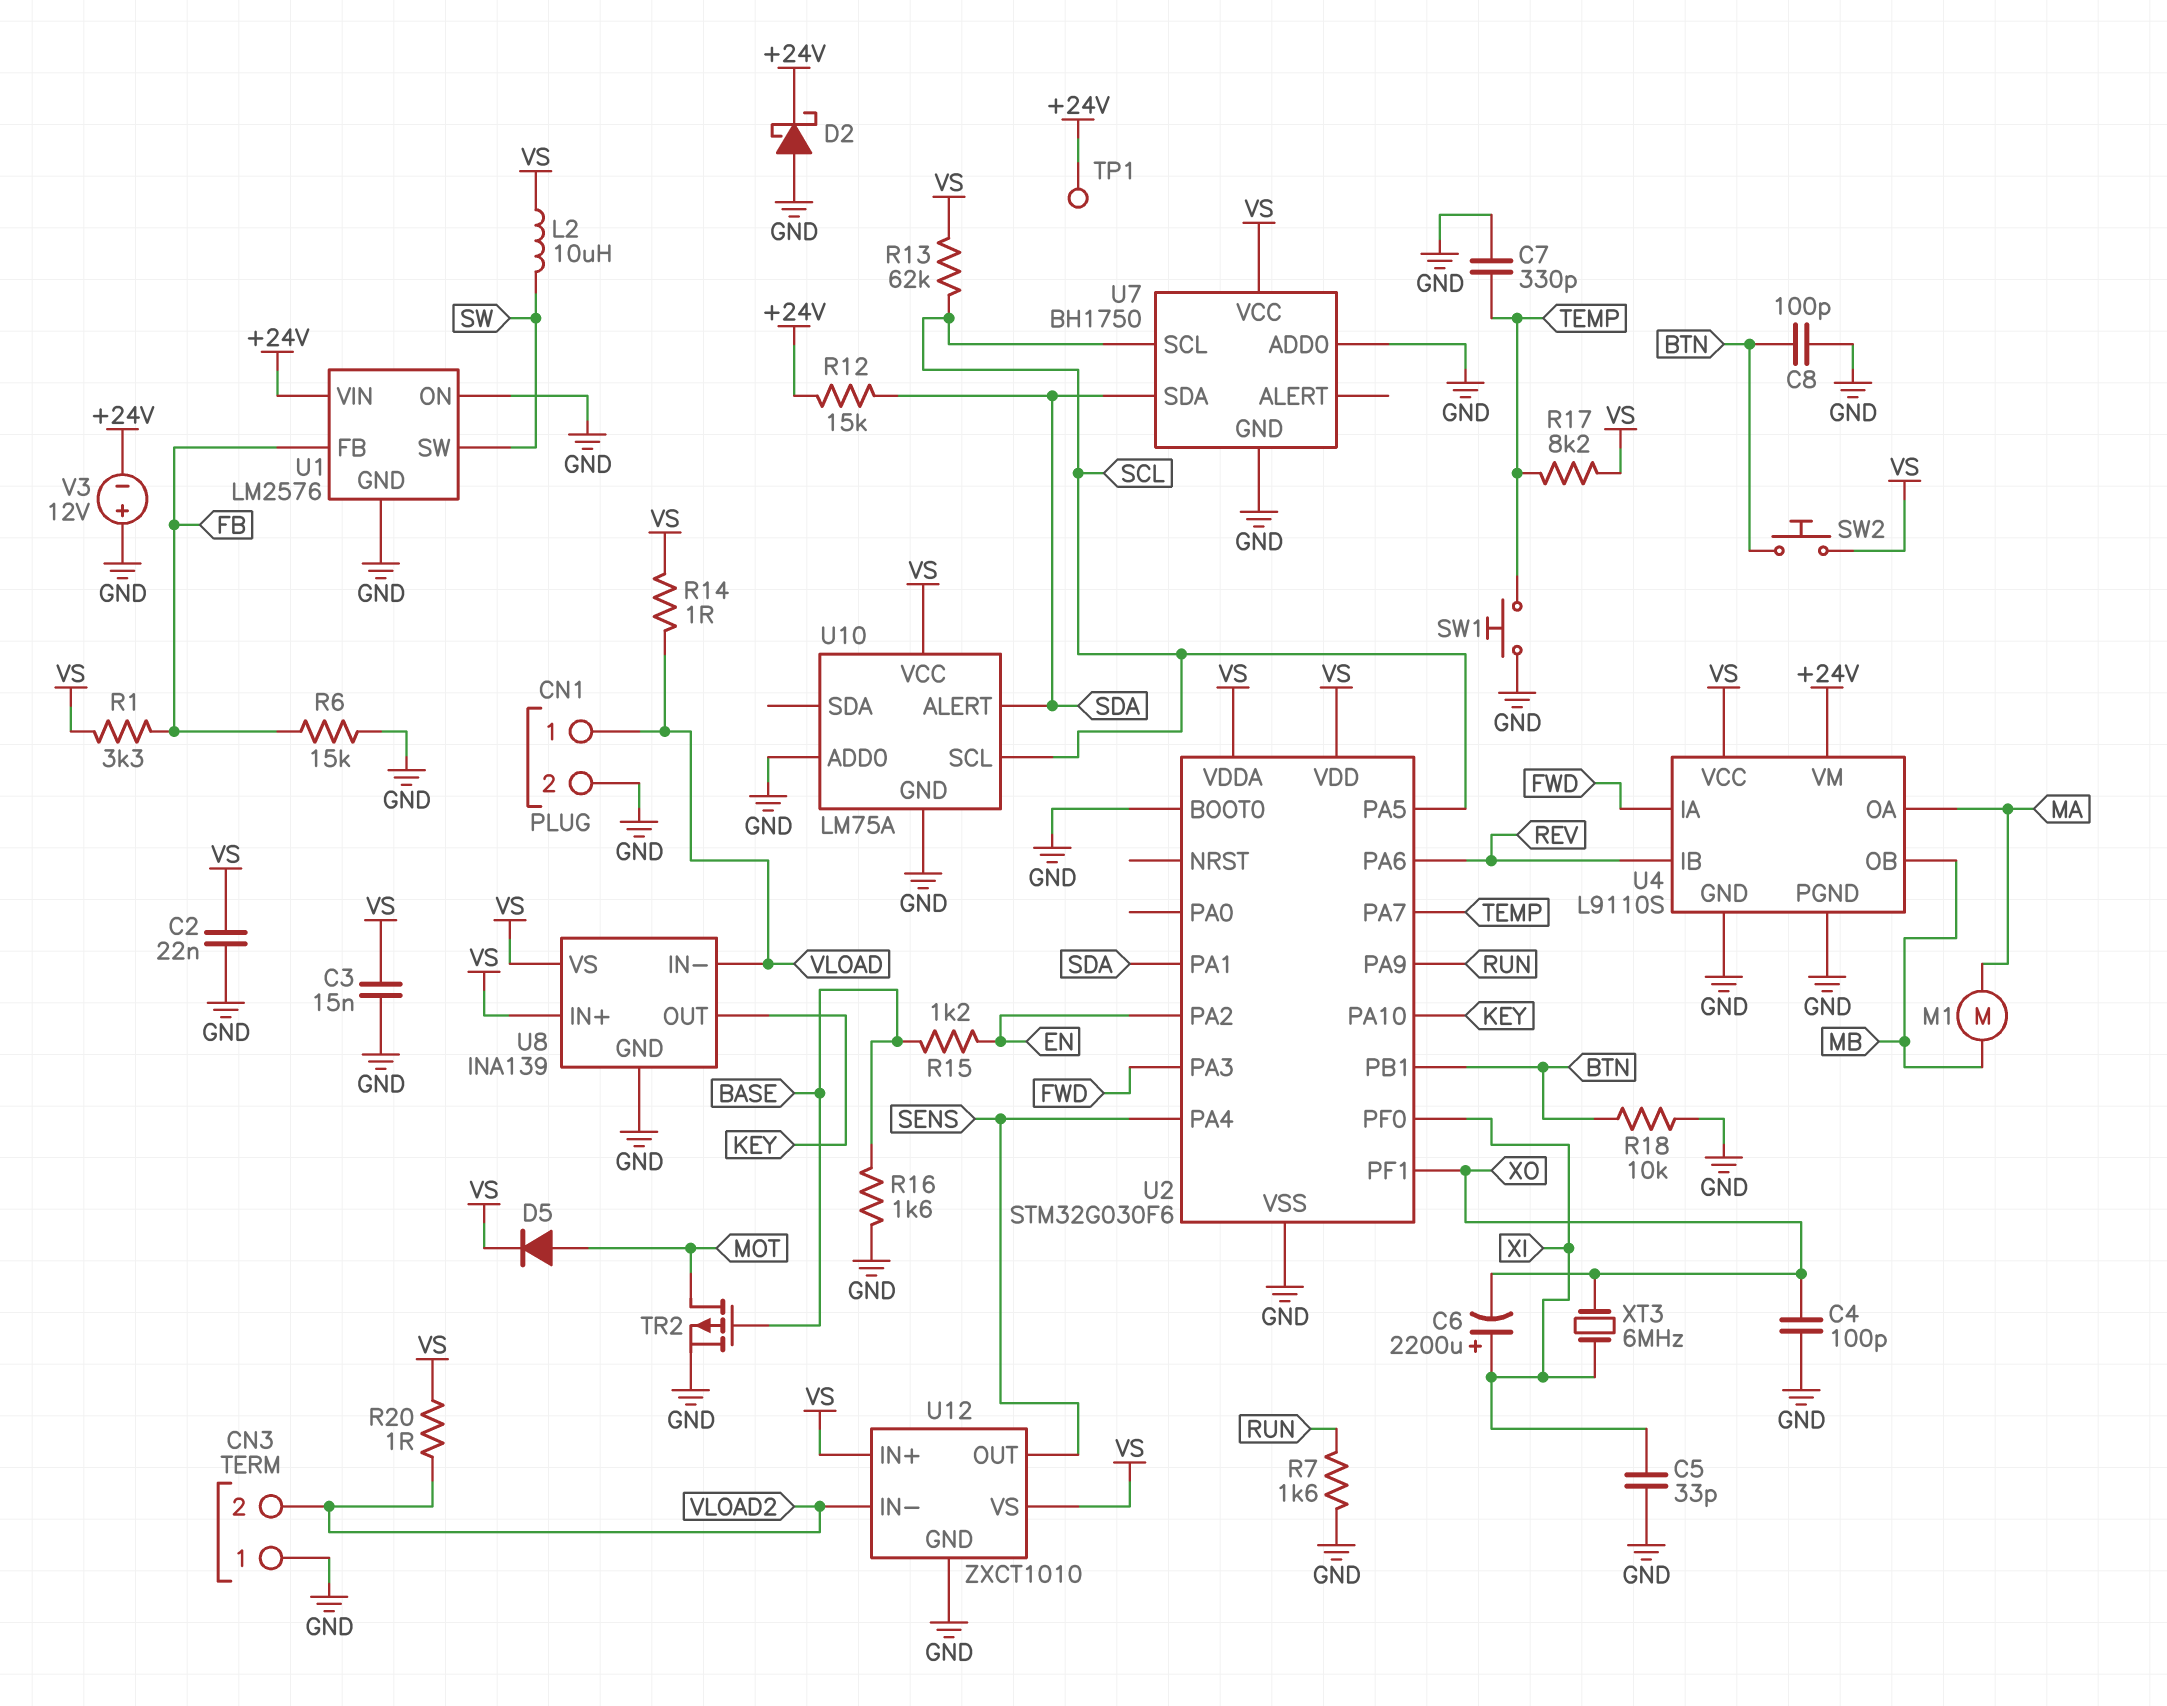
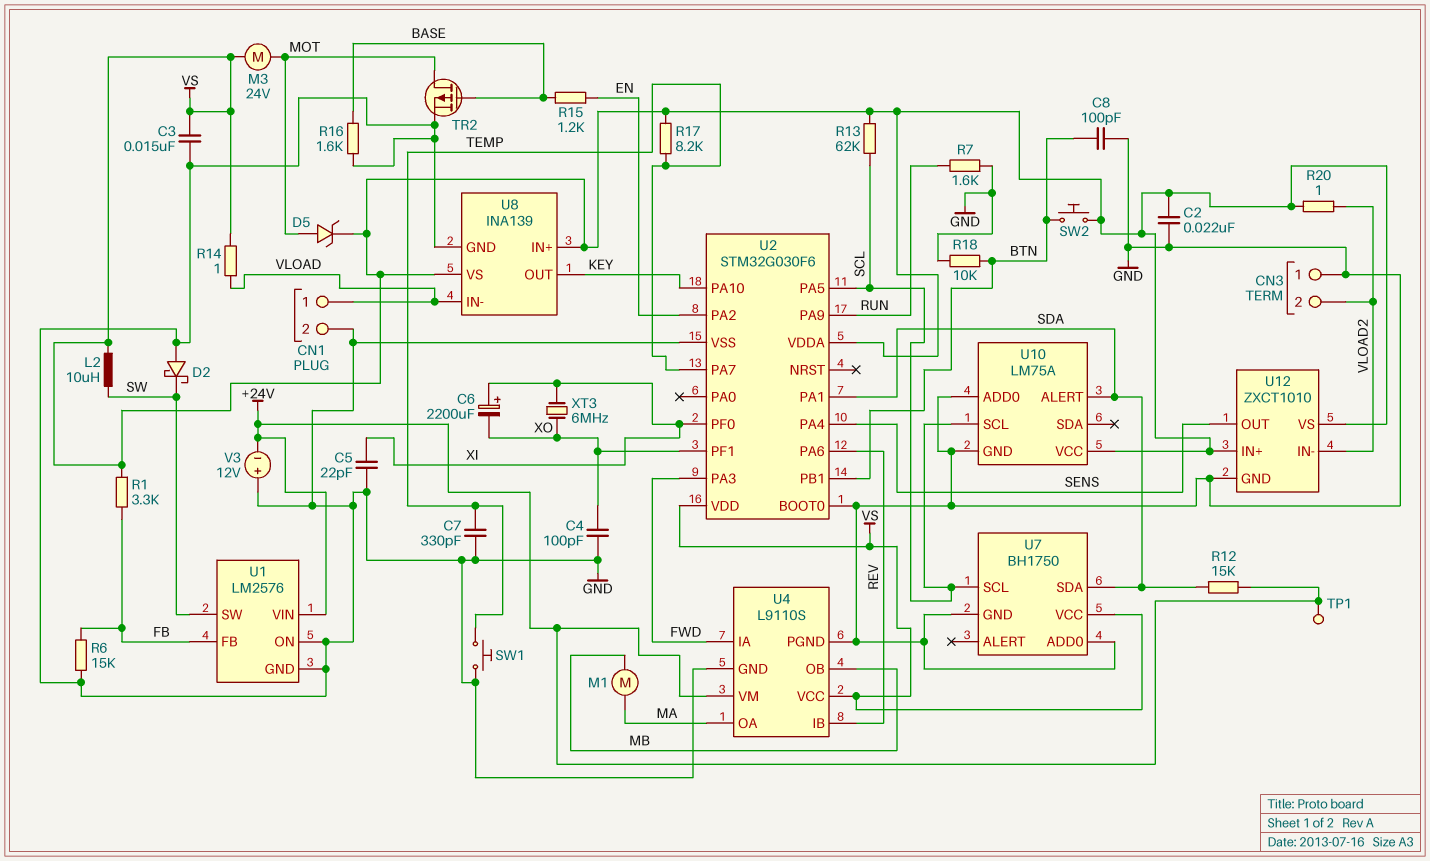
C5: 33pF (GND, XI) -> 22pF (GND, XI)
D2: schottky (A GND, K +24V) -> schottky (A GND, K SW)
D5: diode (A MOT, K VS) -> zener (A MOT, K VS)
M3: none -> motor 24V (MOT, VS)

